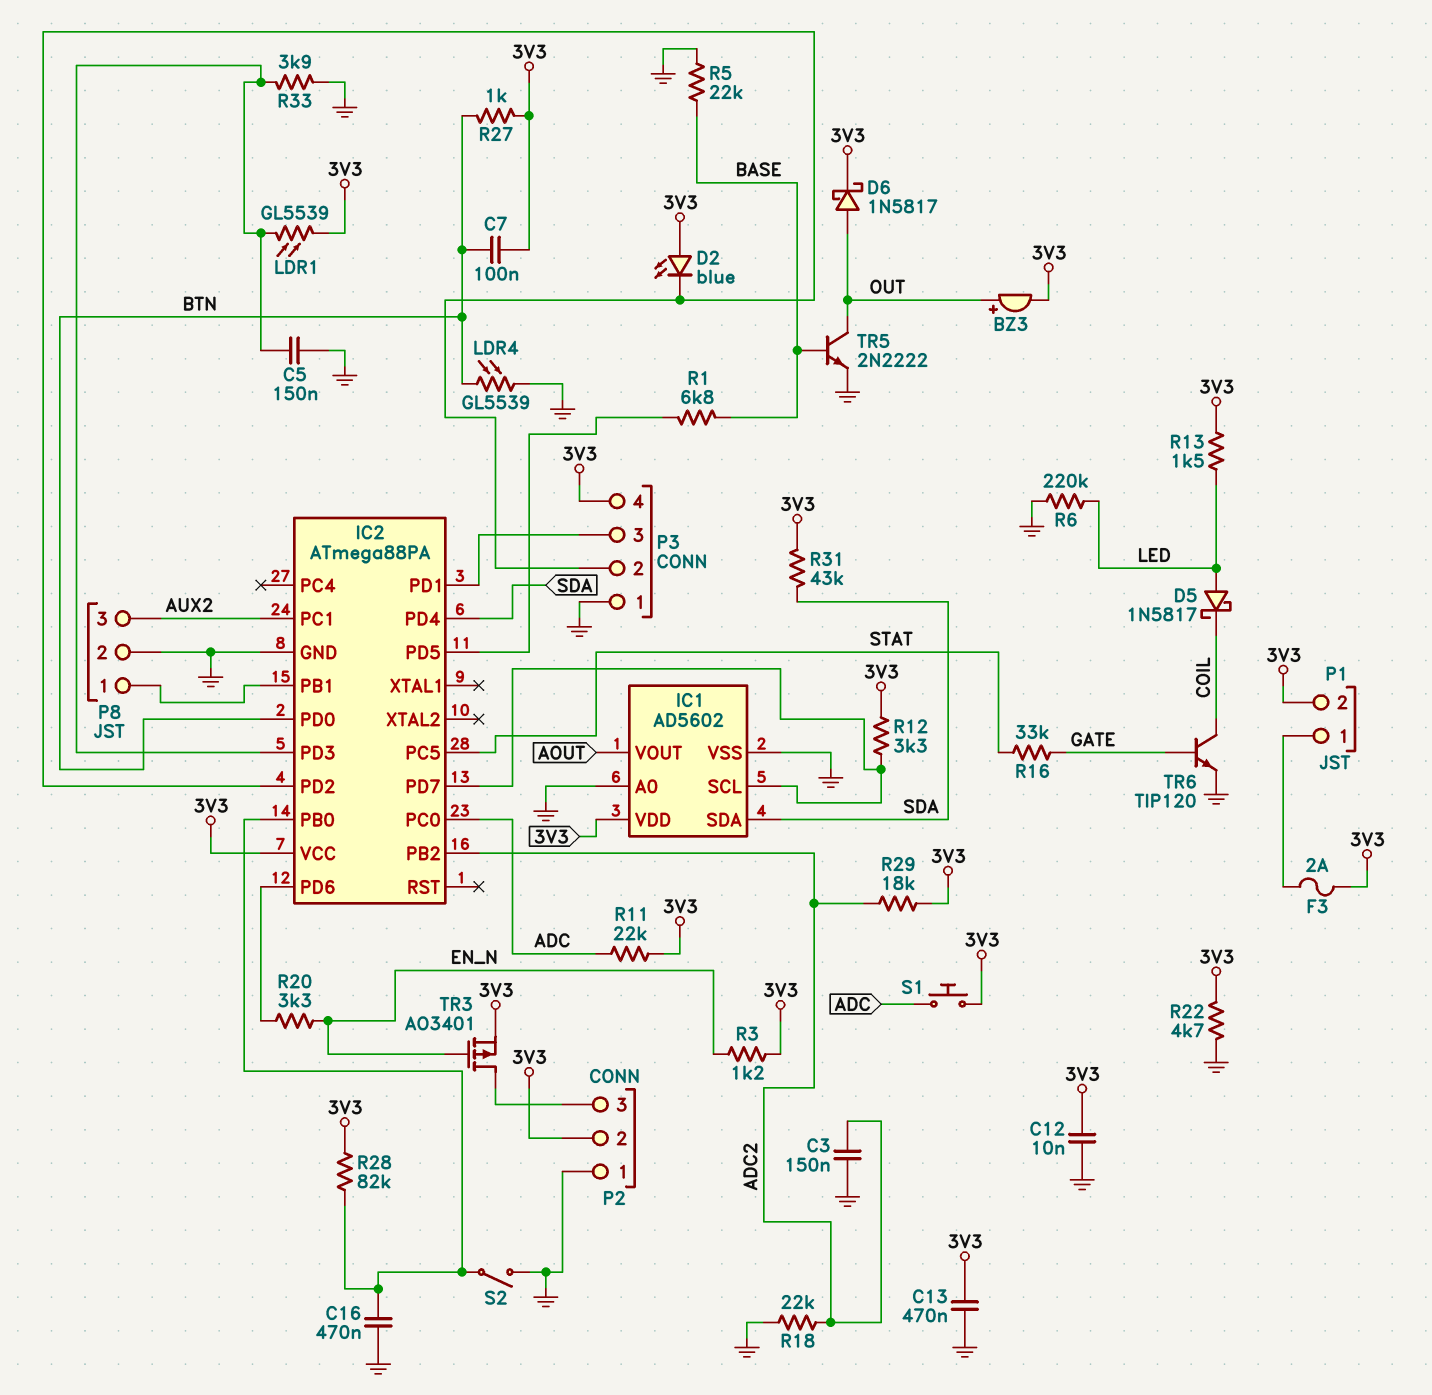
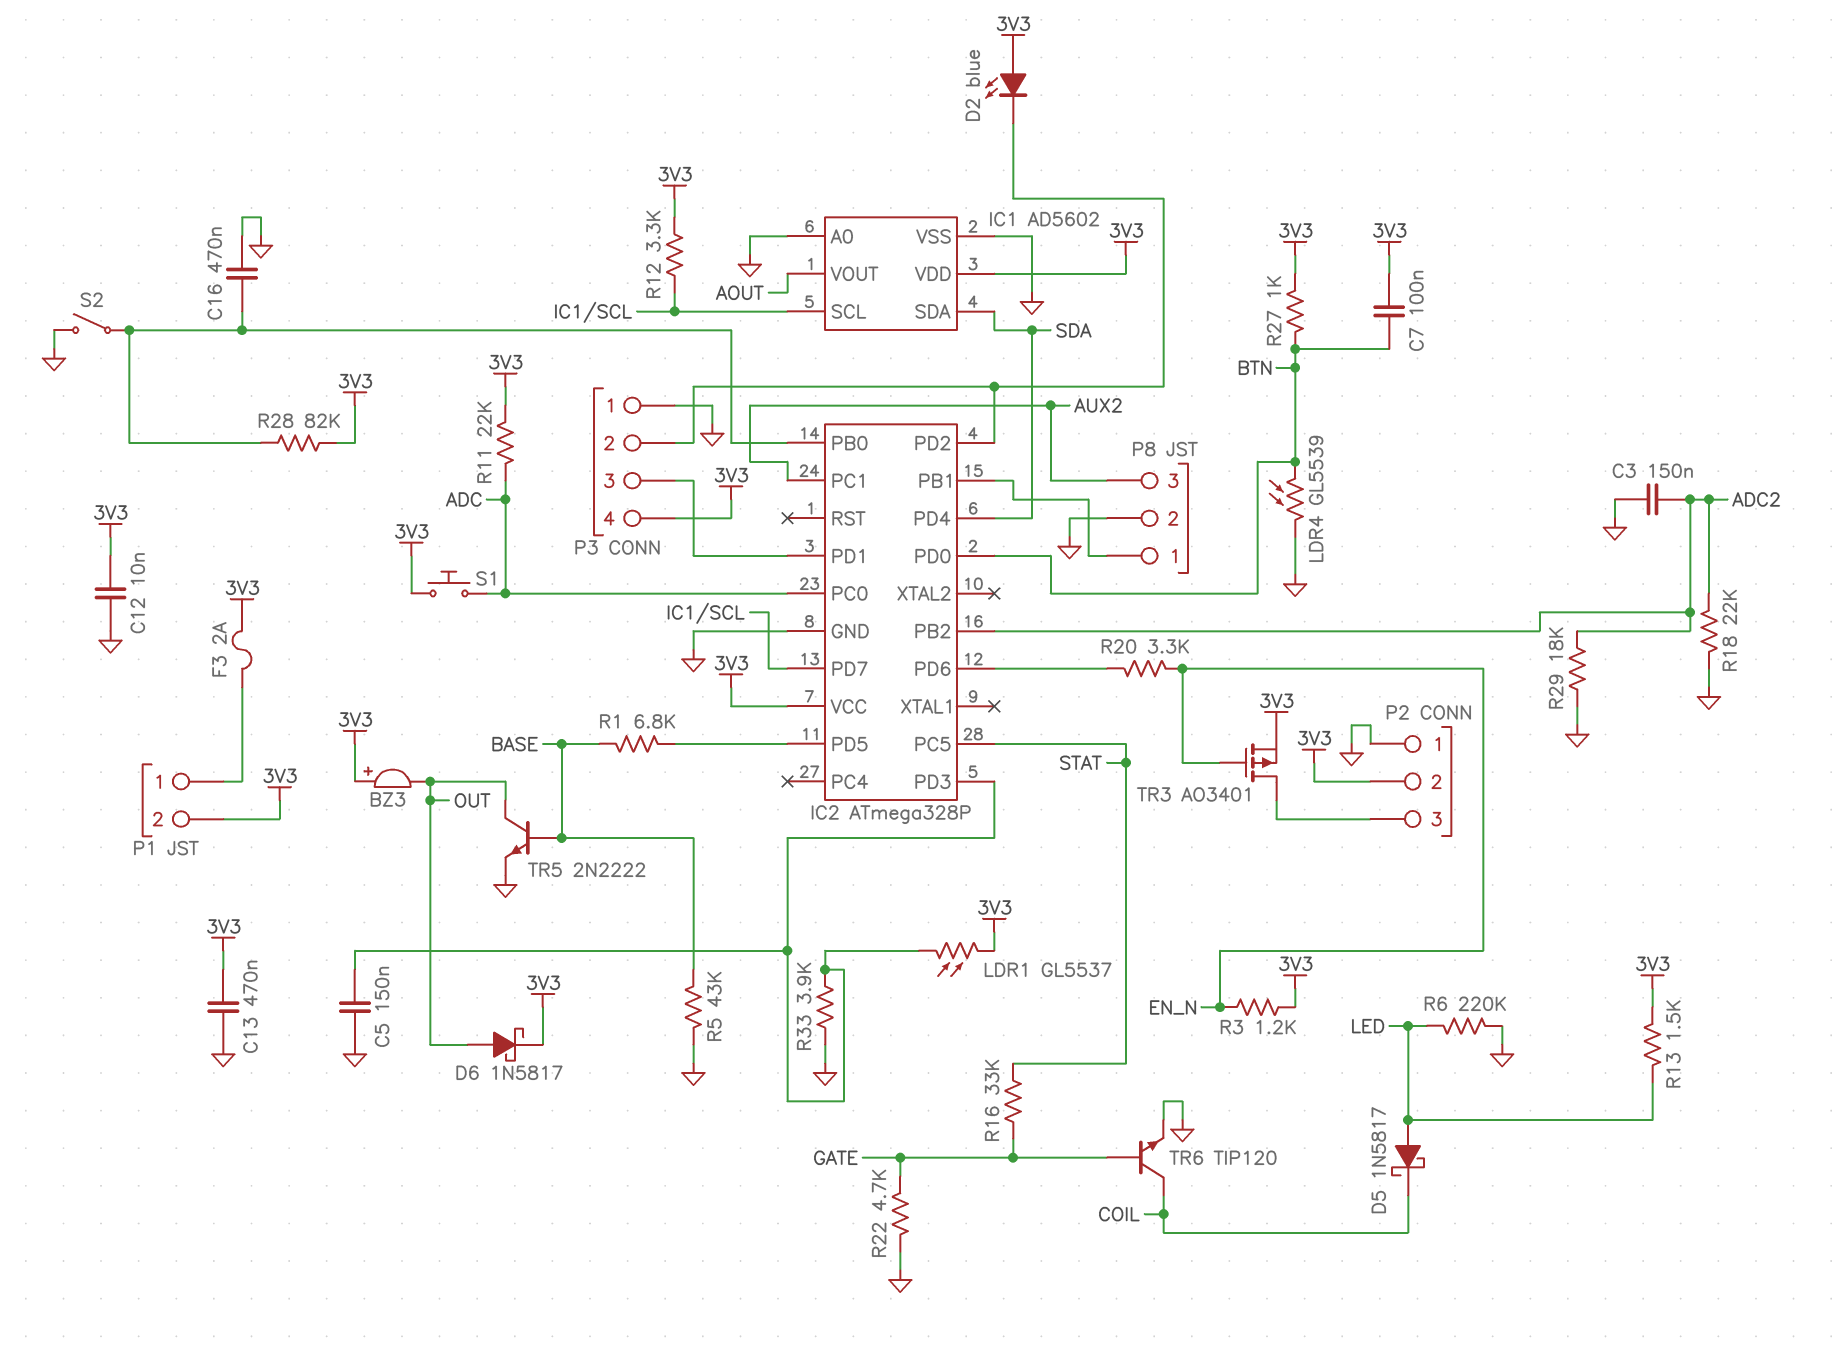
BZ3: buzzer (plus OUT, minus 3V3) -> buzzer (plus 3V3, minus OUT)
IC2: ATmega88PA -> ATmega328P
LDR1: GL5539 (3V3, IC2/PD3) -> GL5537 (3V3, IC2/PD3)
R5: 22k (BASE, GND) -> 43k (BASE, GND)
R22: 4.7k (3V3, GND) -> 4.7k (GATE, GND)
R29: 18k (3V3, ADC2) -> 18k (ADC2, GND)
R31: 43k (3V3, SDA) -> none

